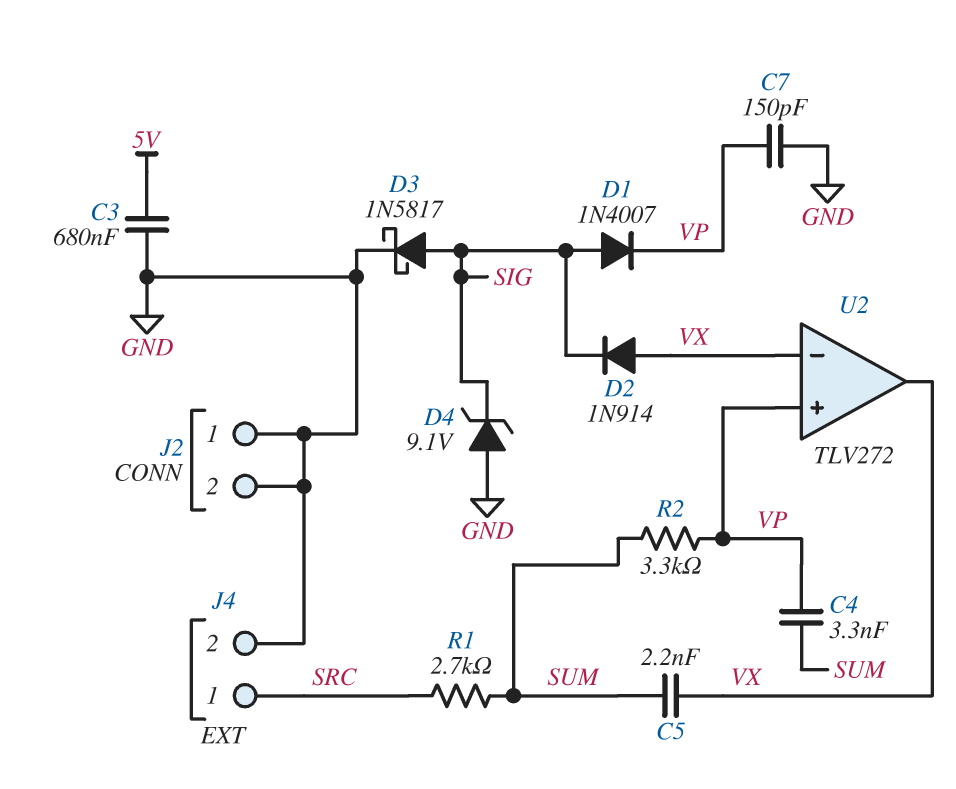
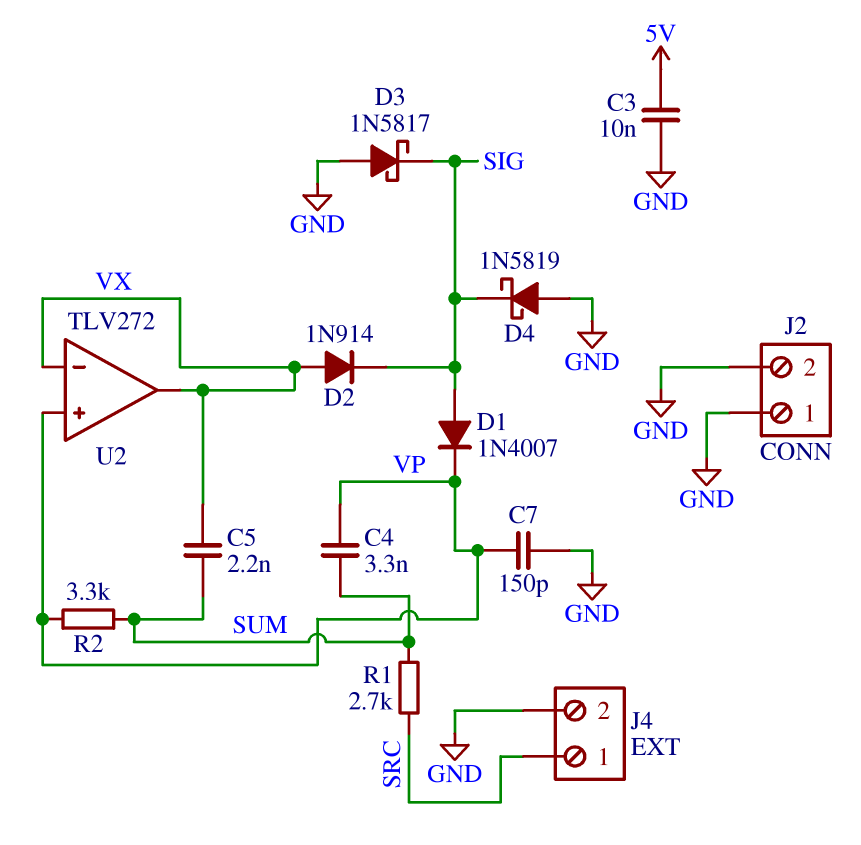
C3: 680nF (5V, GND) -> 10nF (5V, GND)
D3: schottky 1N5817 (A SIG, K GND) -> schottky 1N5817 (A GND, K SIG)
D4: zener 9.1V (A GND, K SIG) -> schottky 1N5819 (A GND, K SIG)

